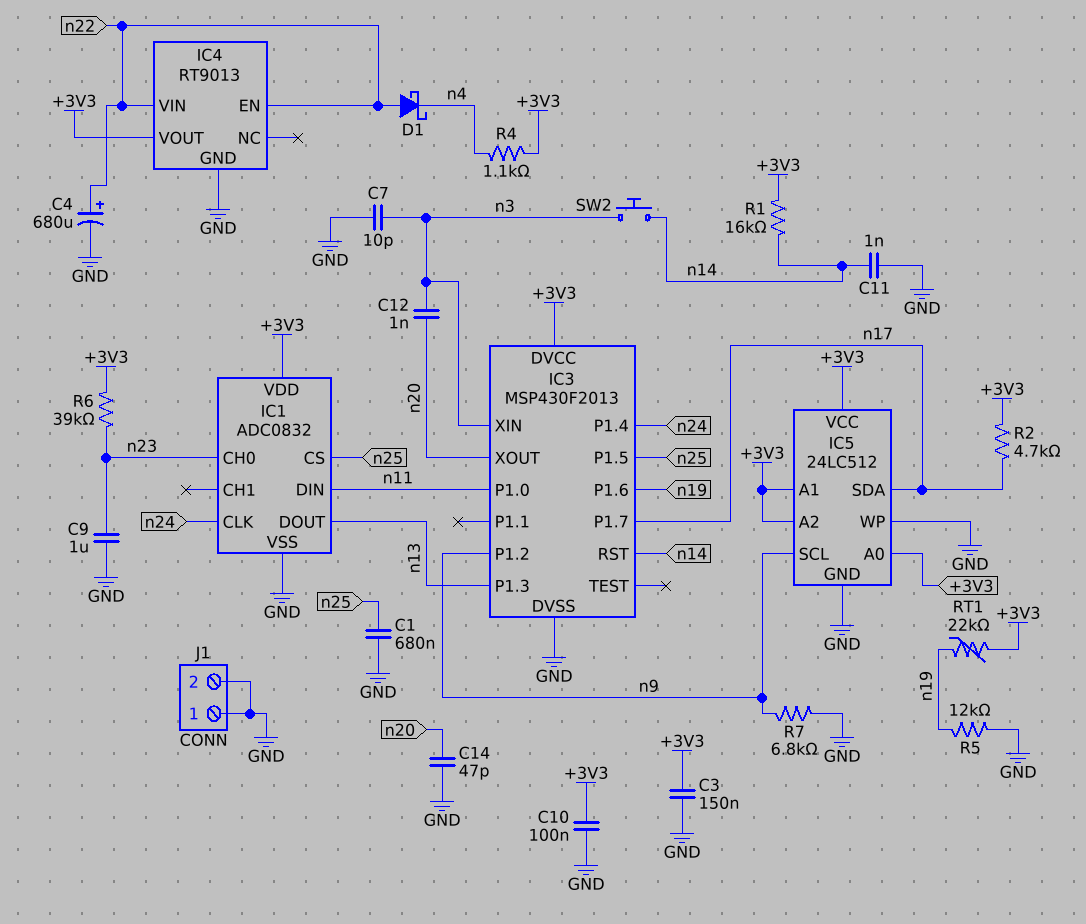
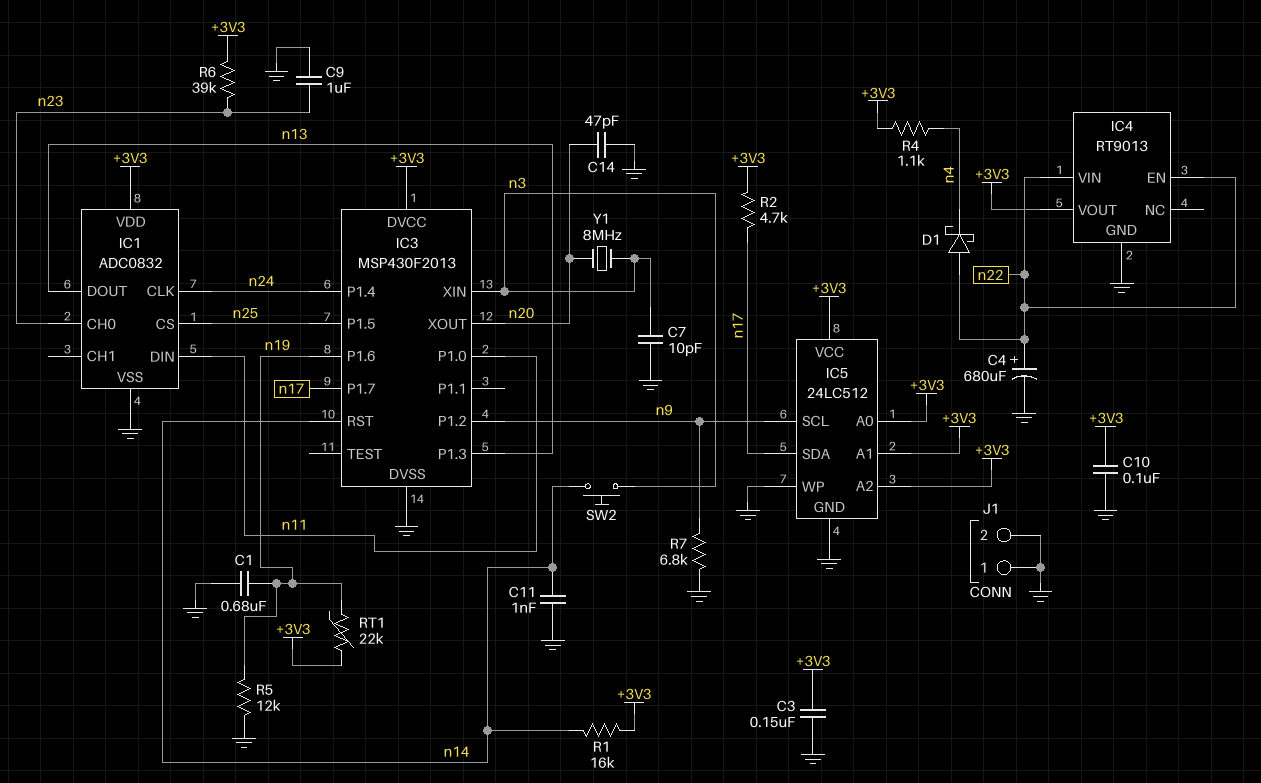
C1: 680nF (GND, n25) -> 680nF (GND, n19)
C12: 1nF (n3, n20) -> none
Y1: none -> 8MHz (n3, n20)

